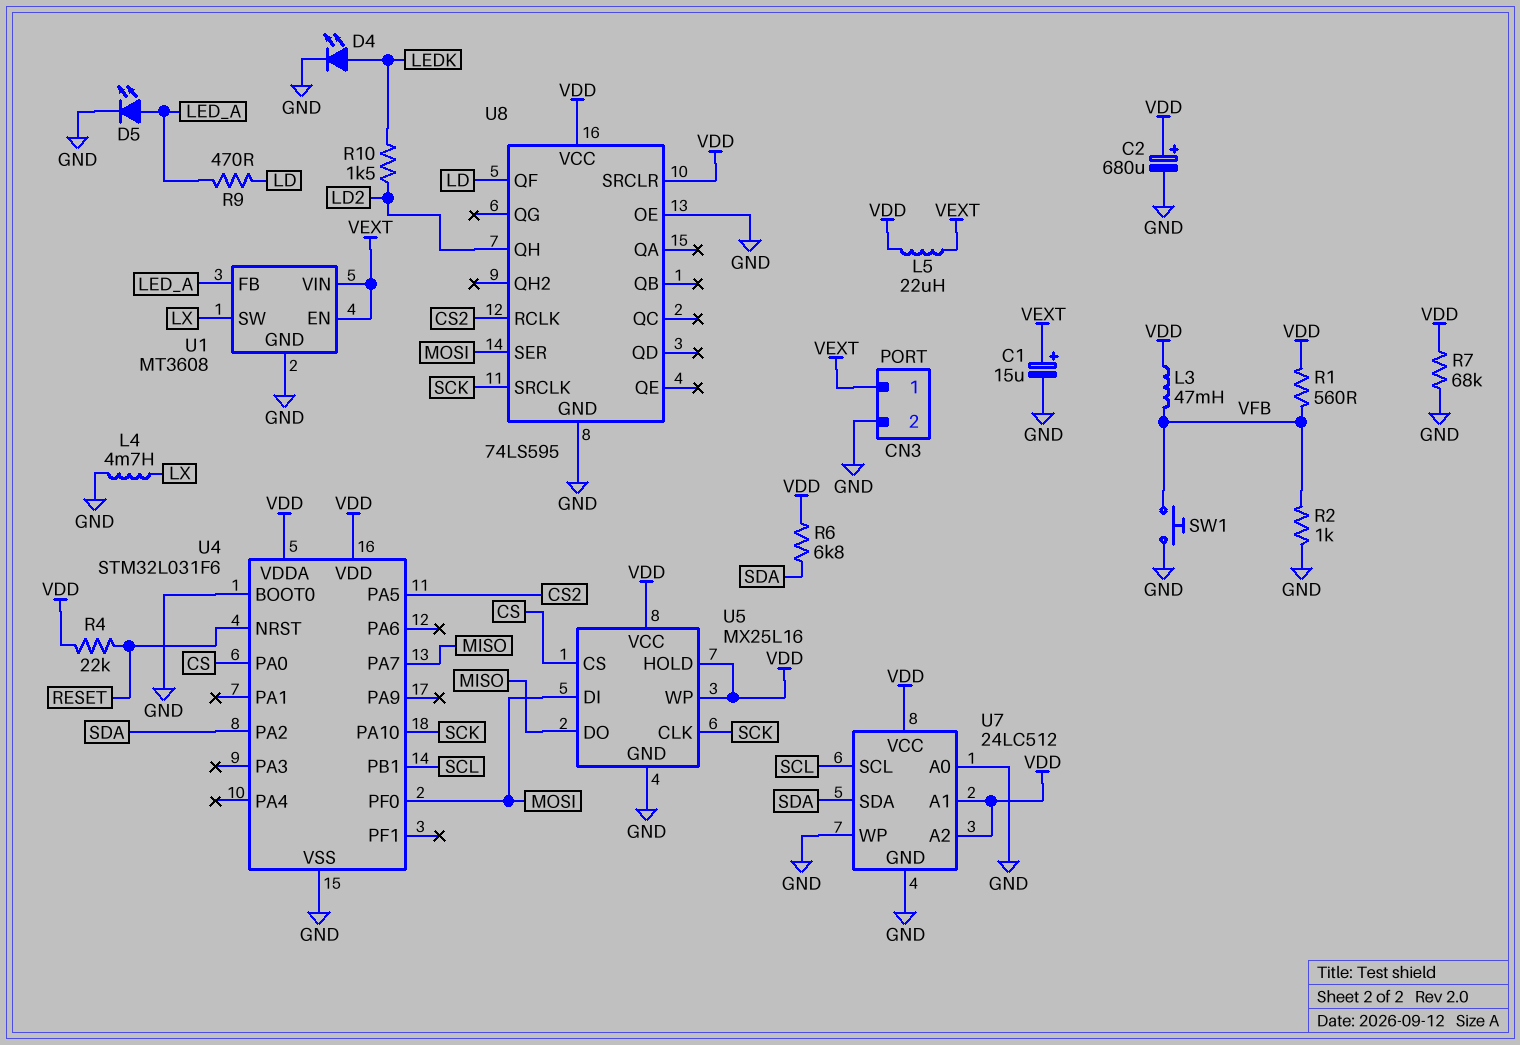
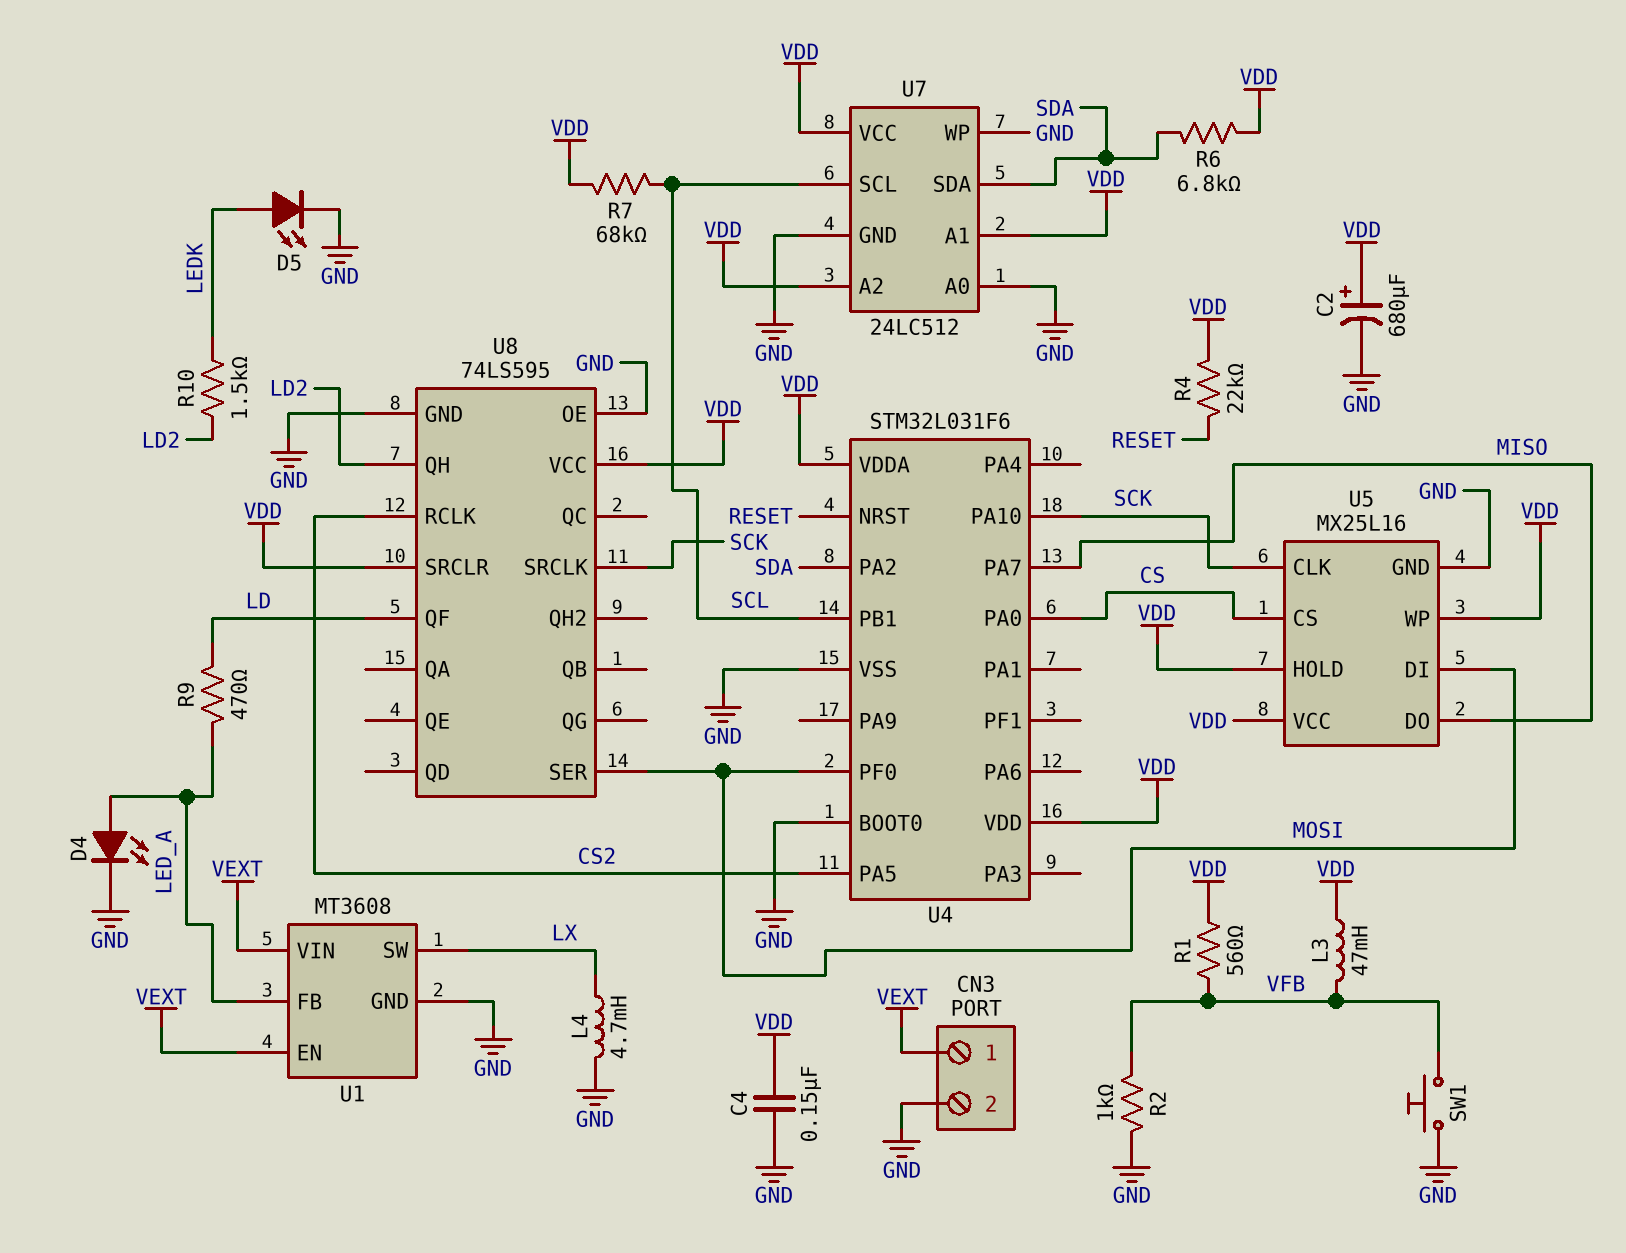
C1: 15uF (plus VEXT, minus GND) -> none
C4: none -> 150nF (GND, VDD)
D4: LED (A LEDK, K GND) -> LED (A LED_A, K GND)
D5: LED (A LED_A, K GND) -> LED (A LEDK, K GND)
L5: 22uH (VDD, VEXT) -> none
R7: 68k (GND, VDD) -> 68k (SCL, VDD)

